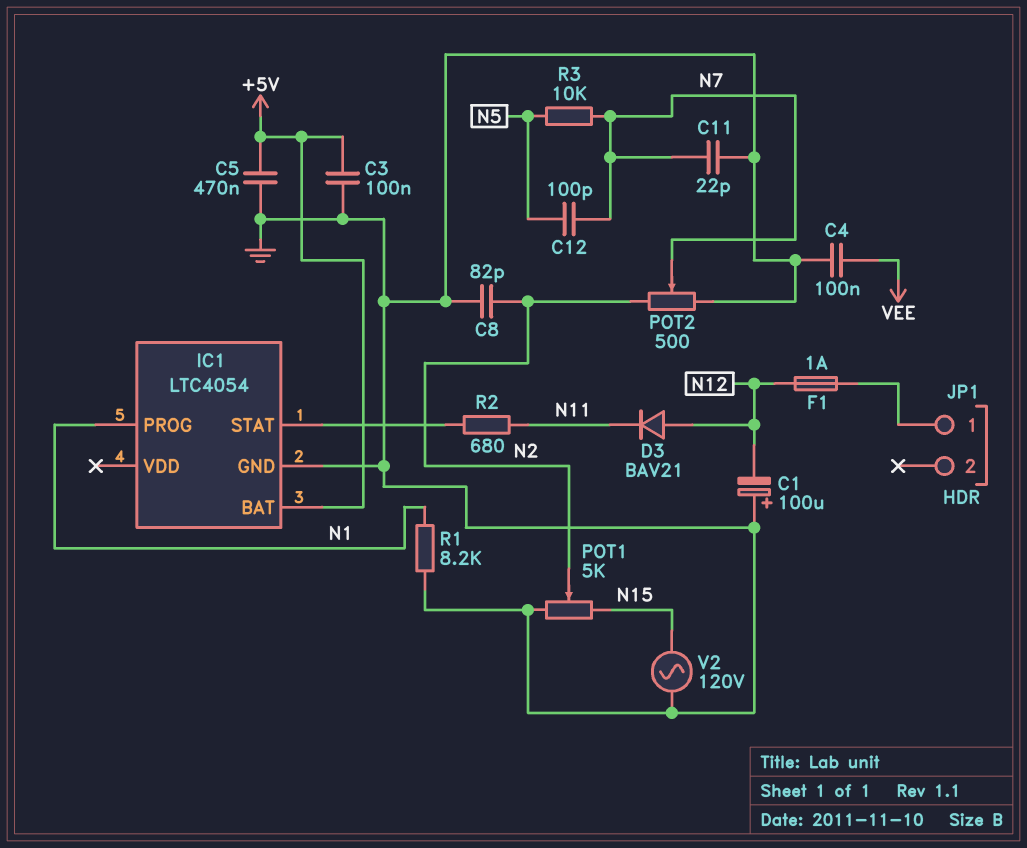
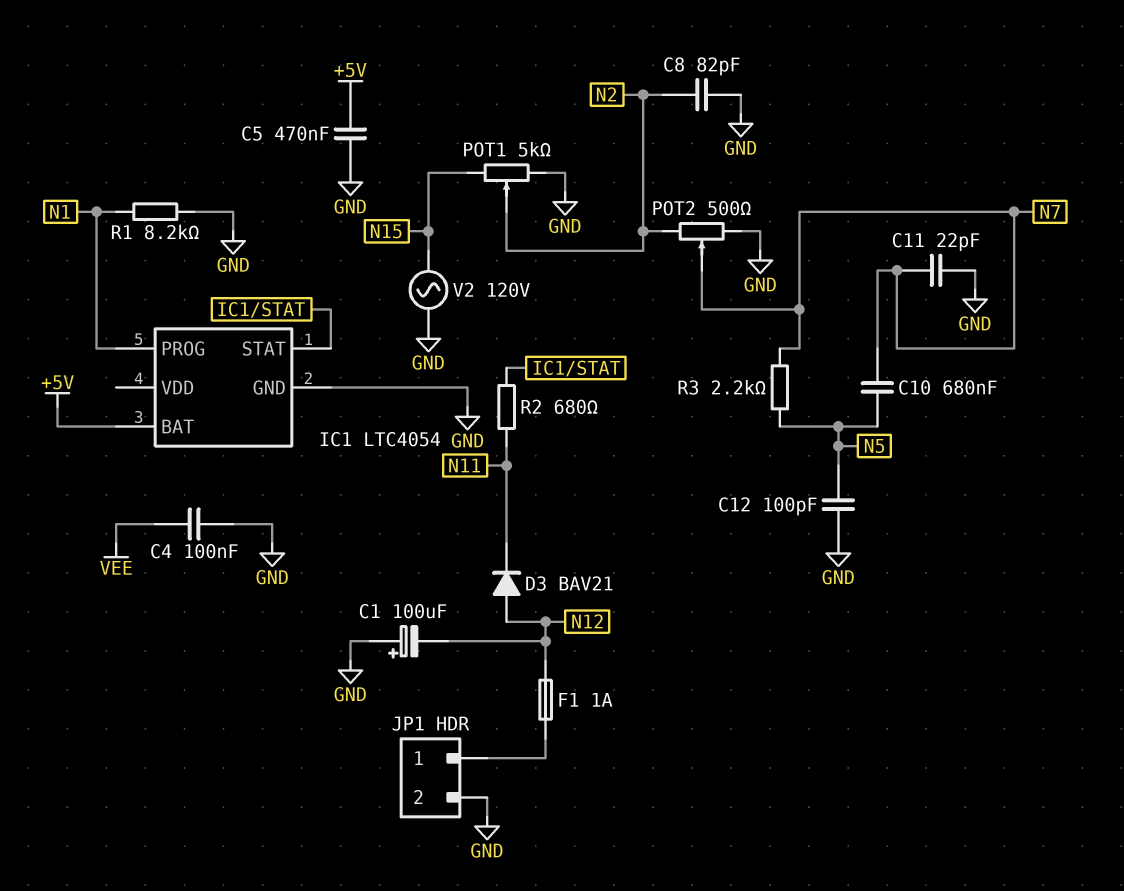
C3: 100nF (+5V, GND) -> none
C10: none -> 680nF (N5, N7)
C12: 100pF (N5, N7) -> 100pF (GND, N5)
JP1 pin 2: none -> GND
R3: 10k (N5, N7) -> 2.2k (N5, N7)

